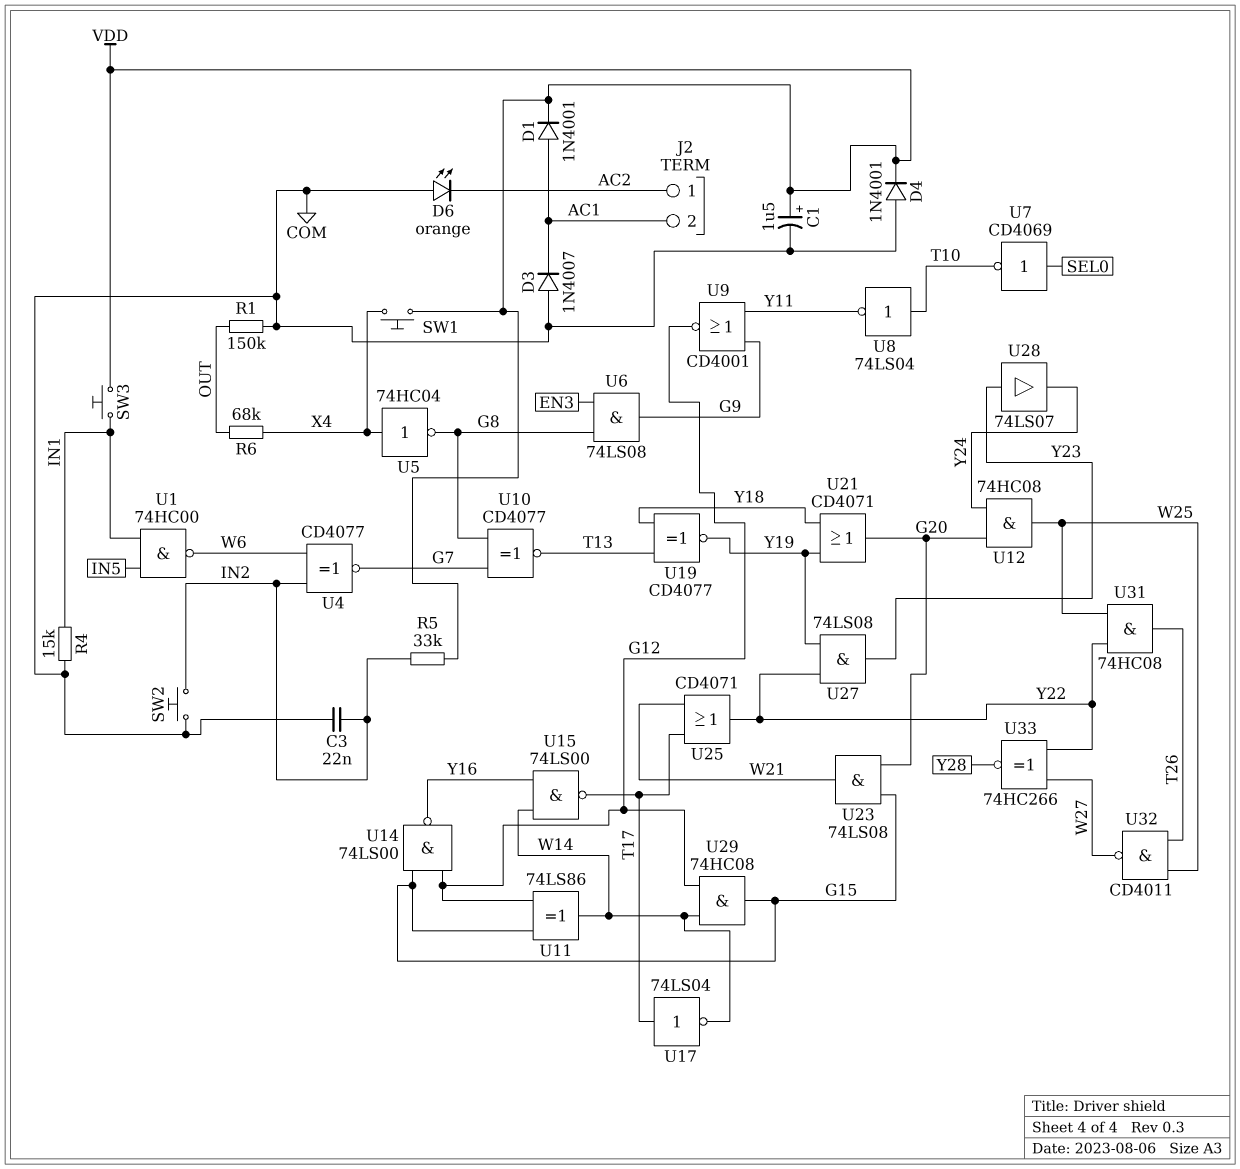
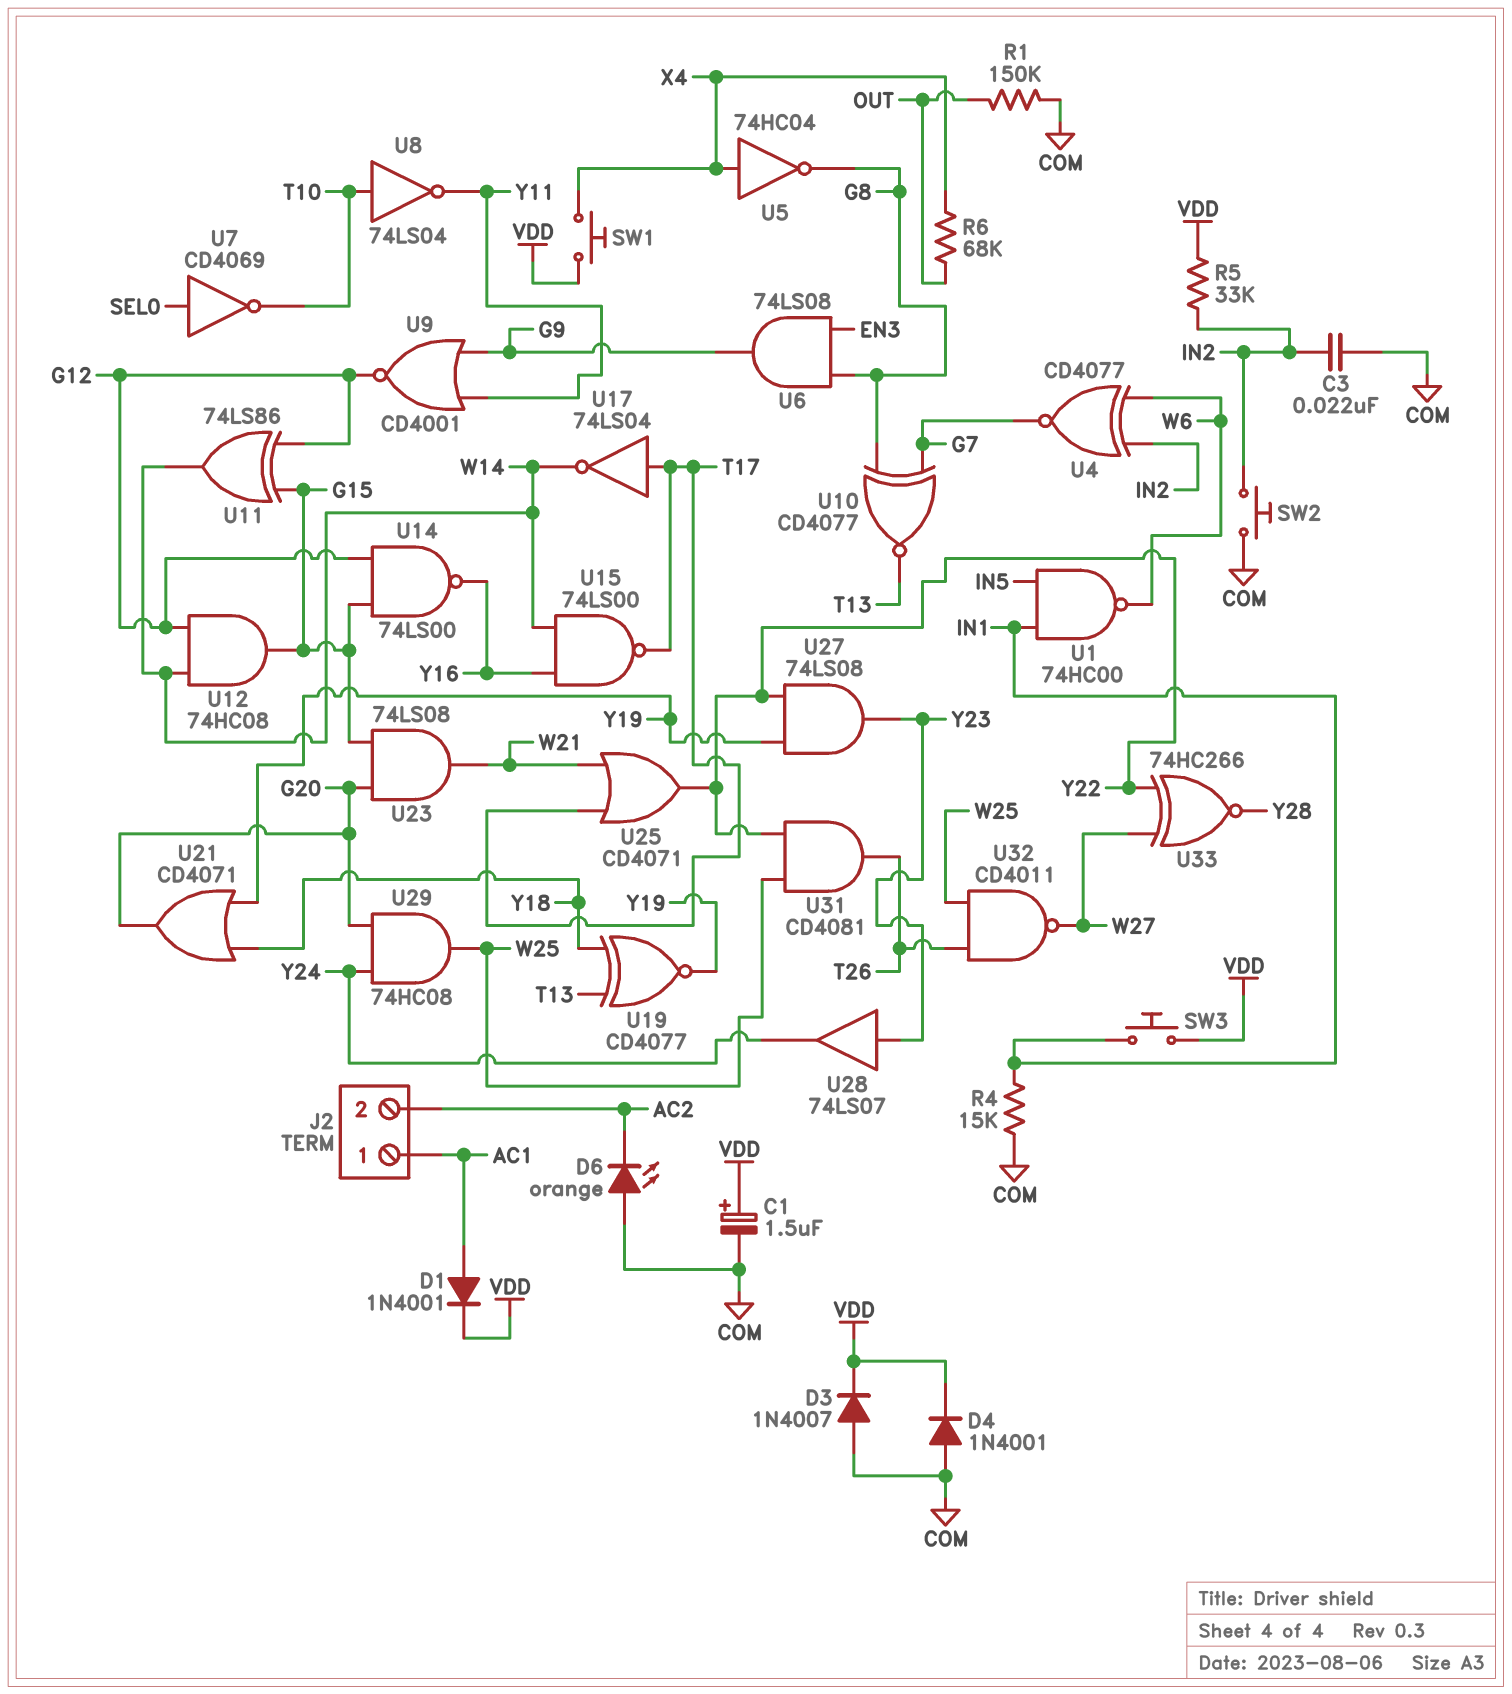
D3: diode 1N4007 (A COM, K AC1) -> diode 1N4007 (A COM, K VDD)
J2 pin 1: AC2 -> AC1
J2 pin 2: AC1 -> AC2
U12: AND 74HC08 (in G20, in Y24, out W25) -> AND 74HC08 (in G12, in W14, out G15)
U29: AND 74HC08 (in G12, in W14, out G15) -> AND 74HC08 (in G20, in Y24, out W25)
U31: AND 74HC08 (in W25, in Y22, out T26) -> AND CD4081 (in W25, in Y22, out T26)

